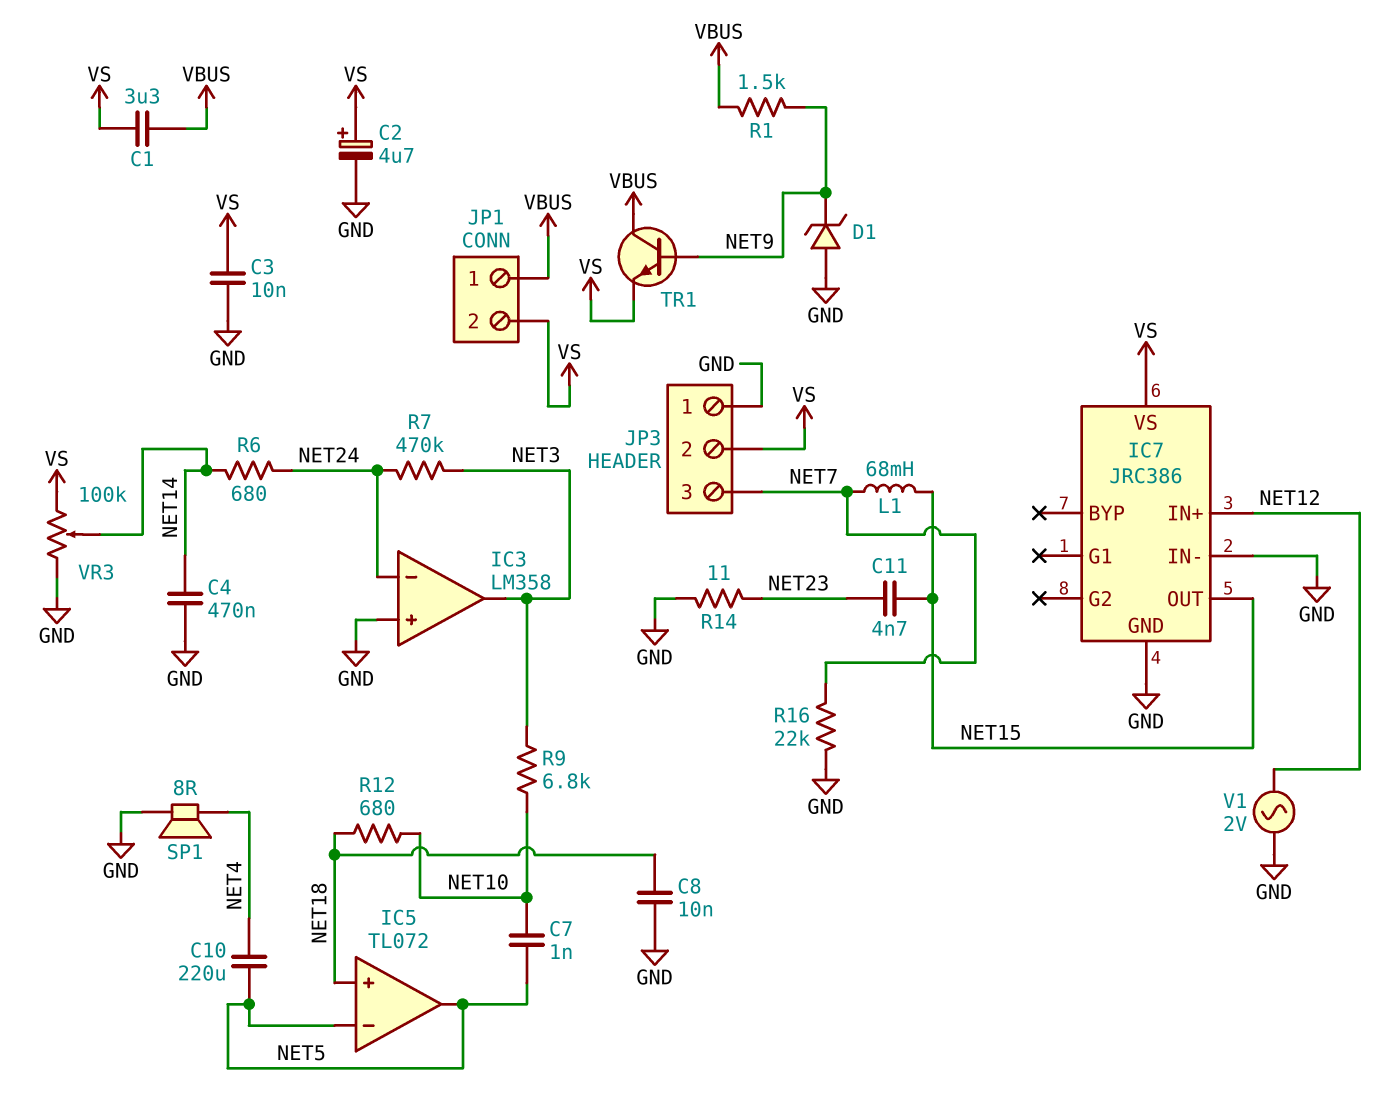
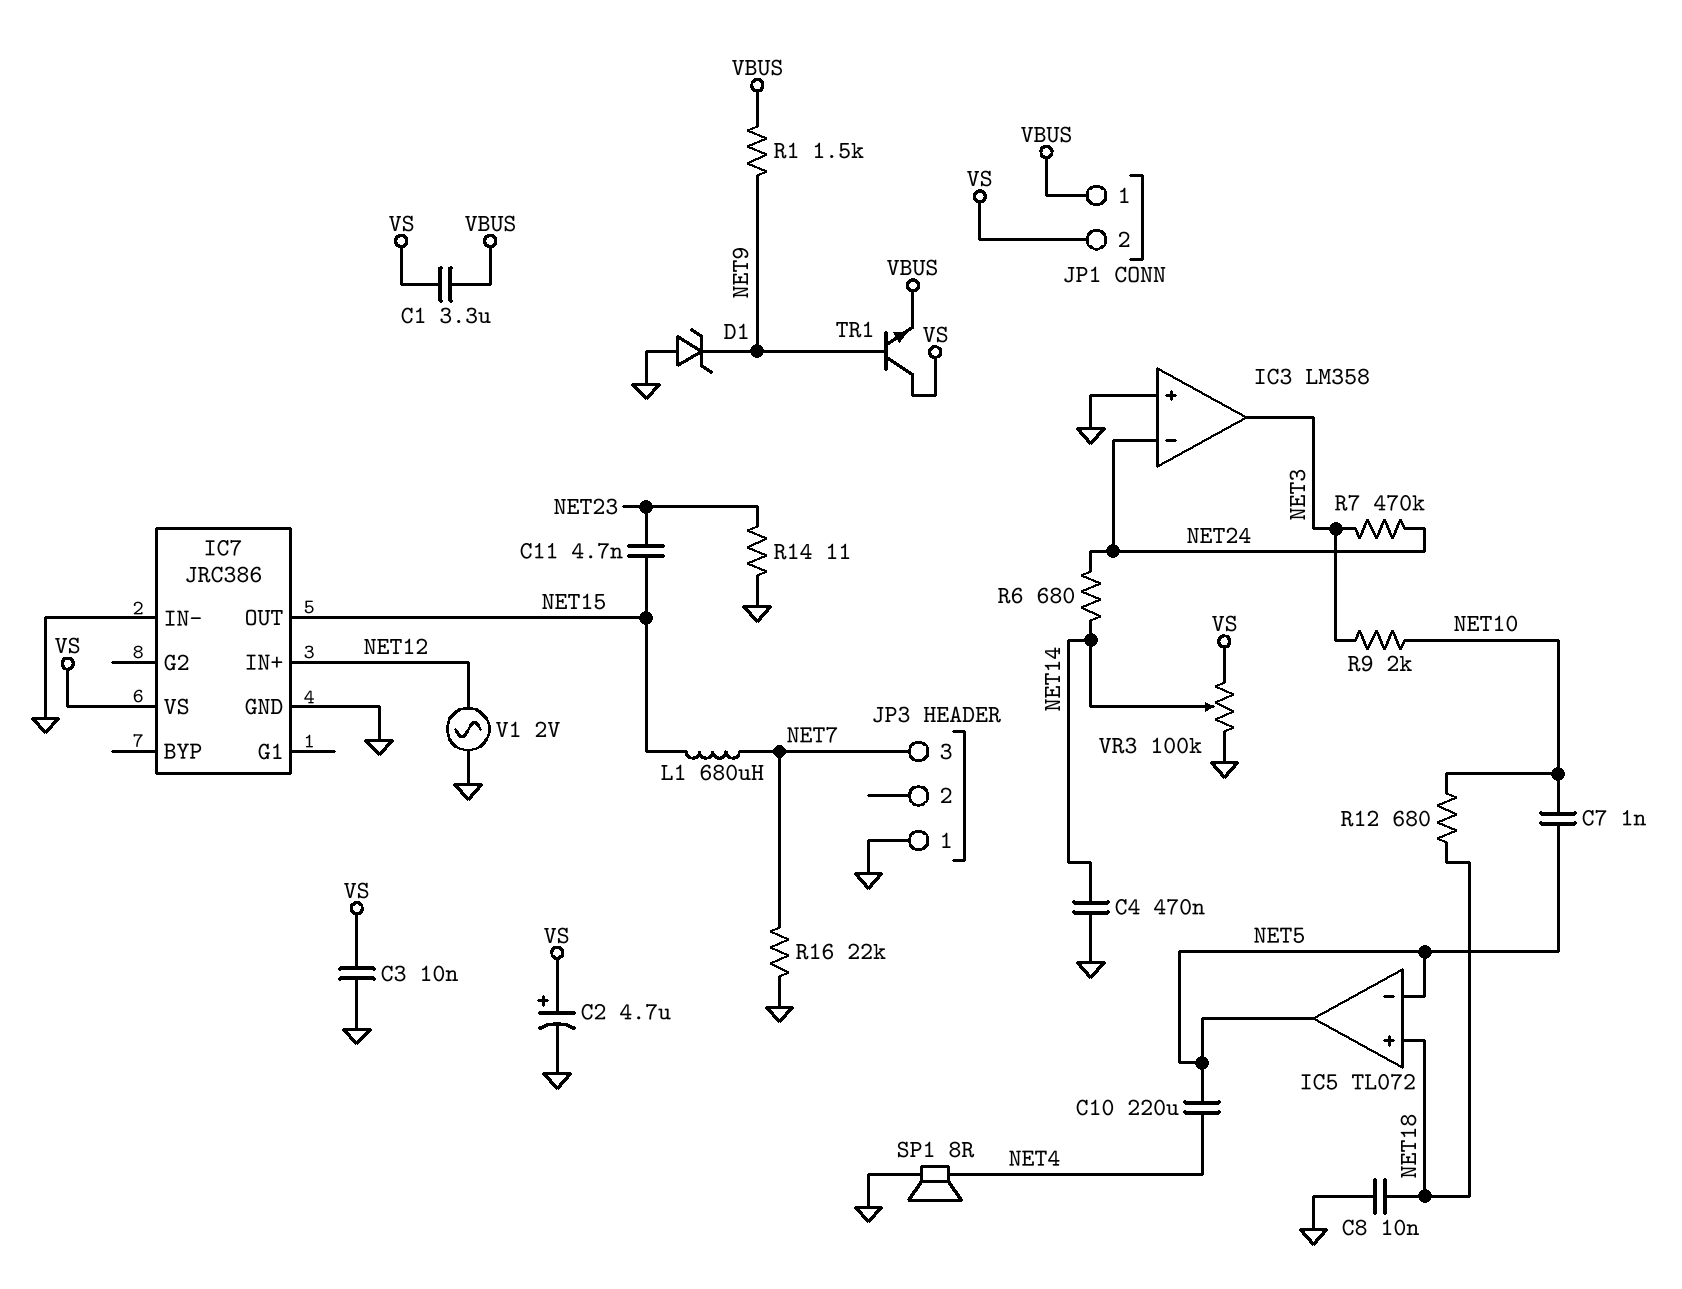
JP3 pin 2: VS -> none
L1: 68mH (NET7, NET15) -> 680uH (NET7, NET15)
R9: 6.8k (NET3, NET10) -> 2k (NET3, NET10)
TR1: NPN (B NET9, C VBUS, E VS) -> NPN (B NET9, C VS, E VBUS)

